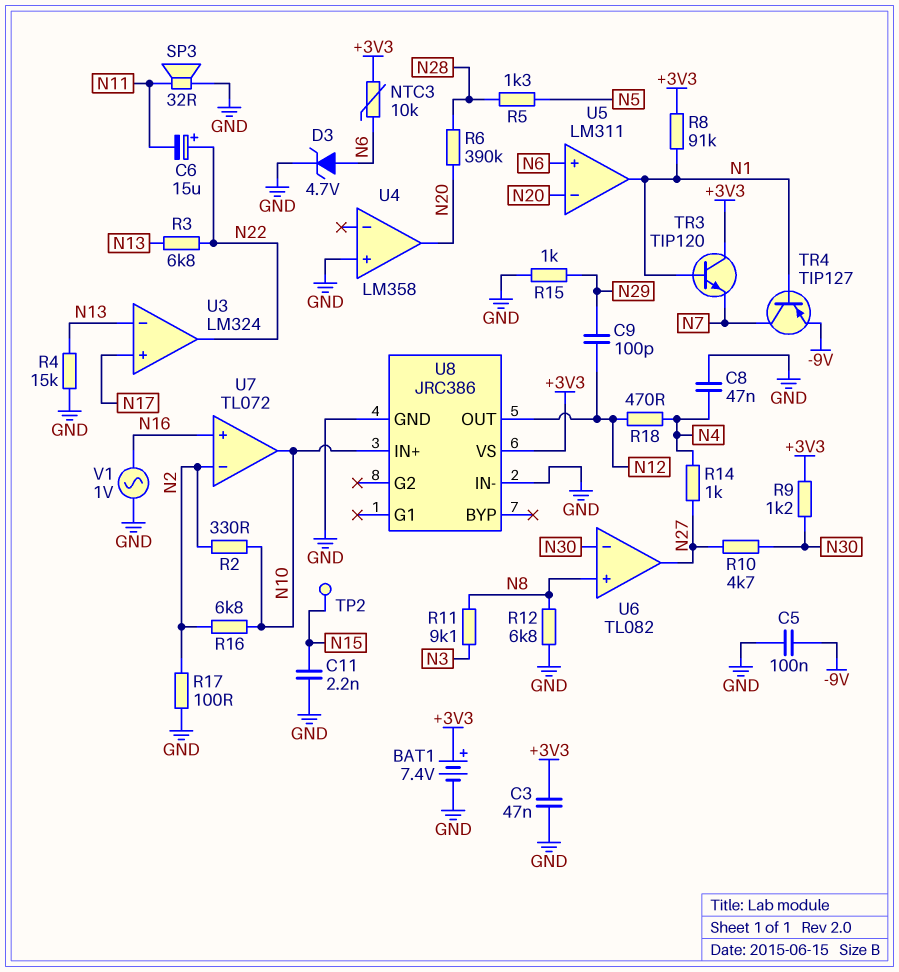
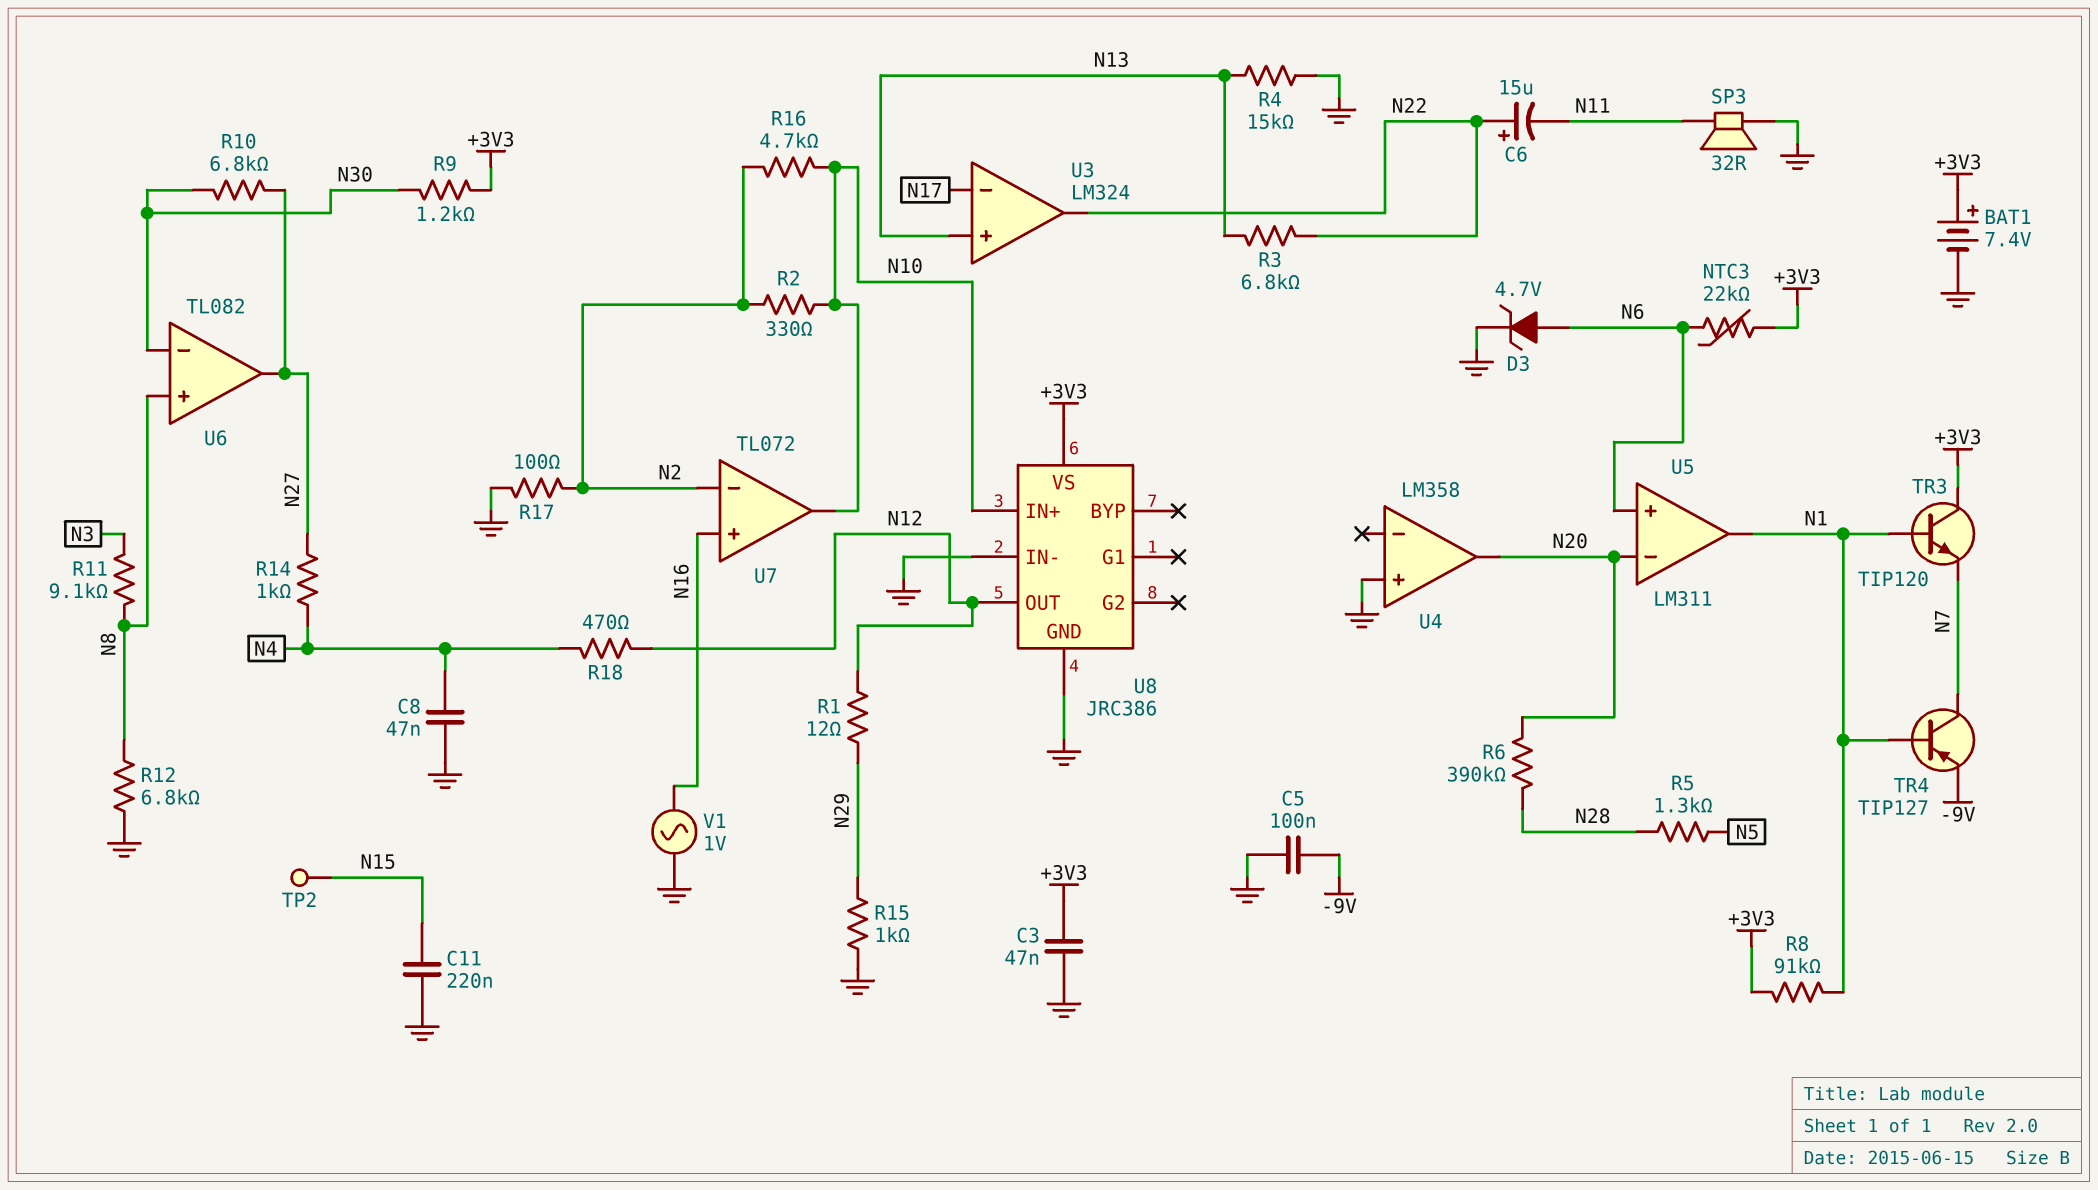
C9: 100pF (N12, N29) -> none
C11: 2.2nF (GND, N15) -> 220nF (GND, N15)
NTC3: 10k (+3V3, N6) -> 22k (+3V3, N6)
R1: none -> 12 (N12, N29)
R10: 4.7k (N27, N30) -> 6.8k (N27, N30)
R16: 6.8k (N2, N10) -> 4.7k (N2, N10)
U3 pin in+: N17 -> N13
U3 pin in-: N13 -> N17

